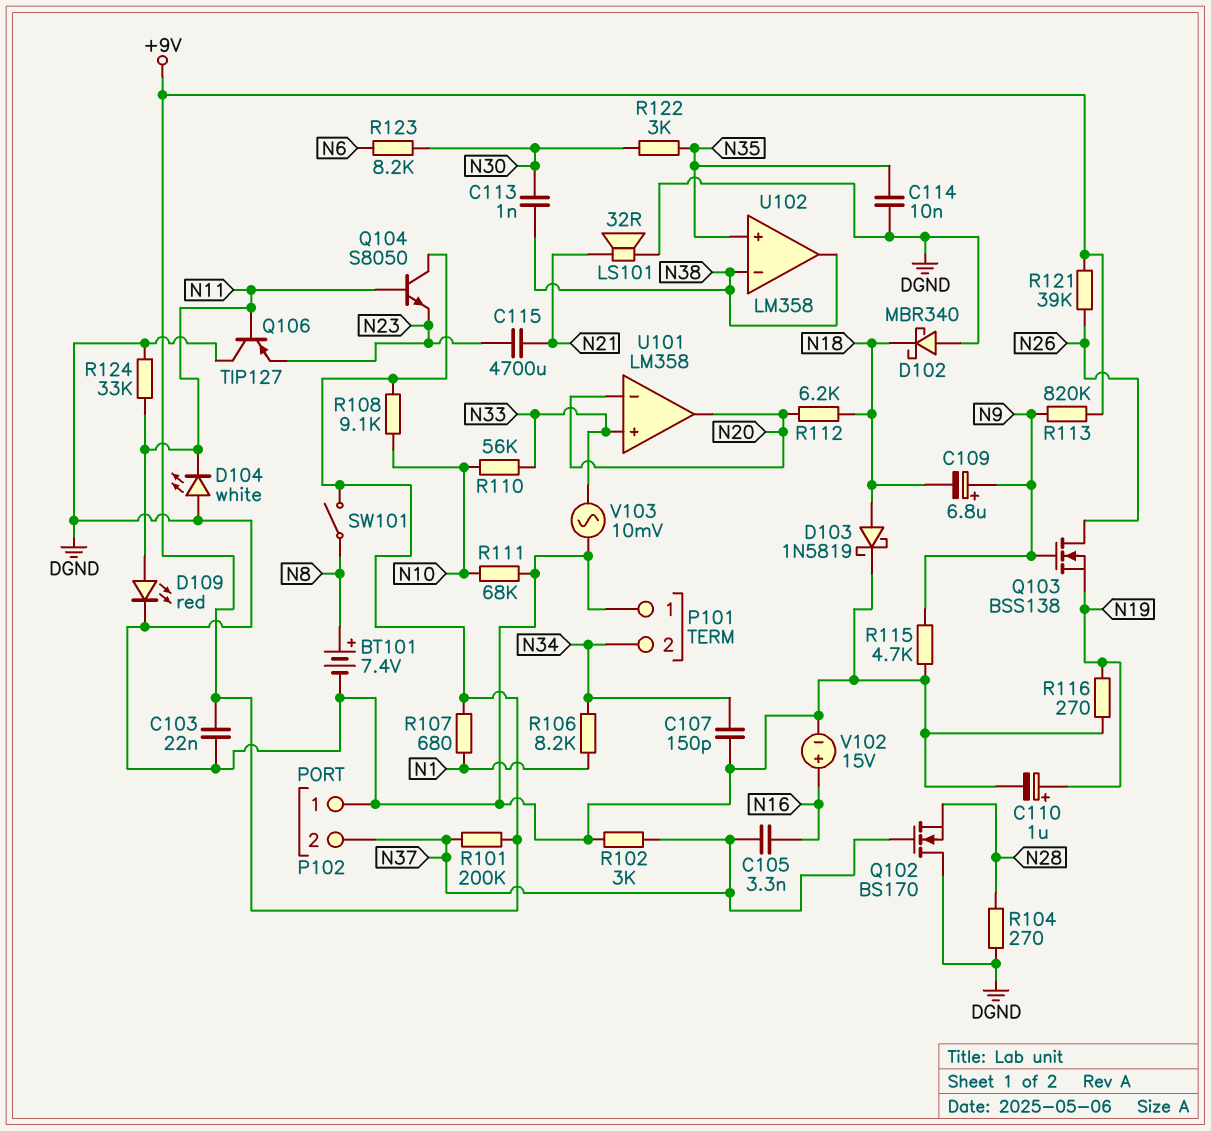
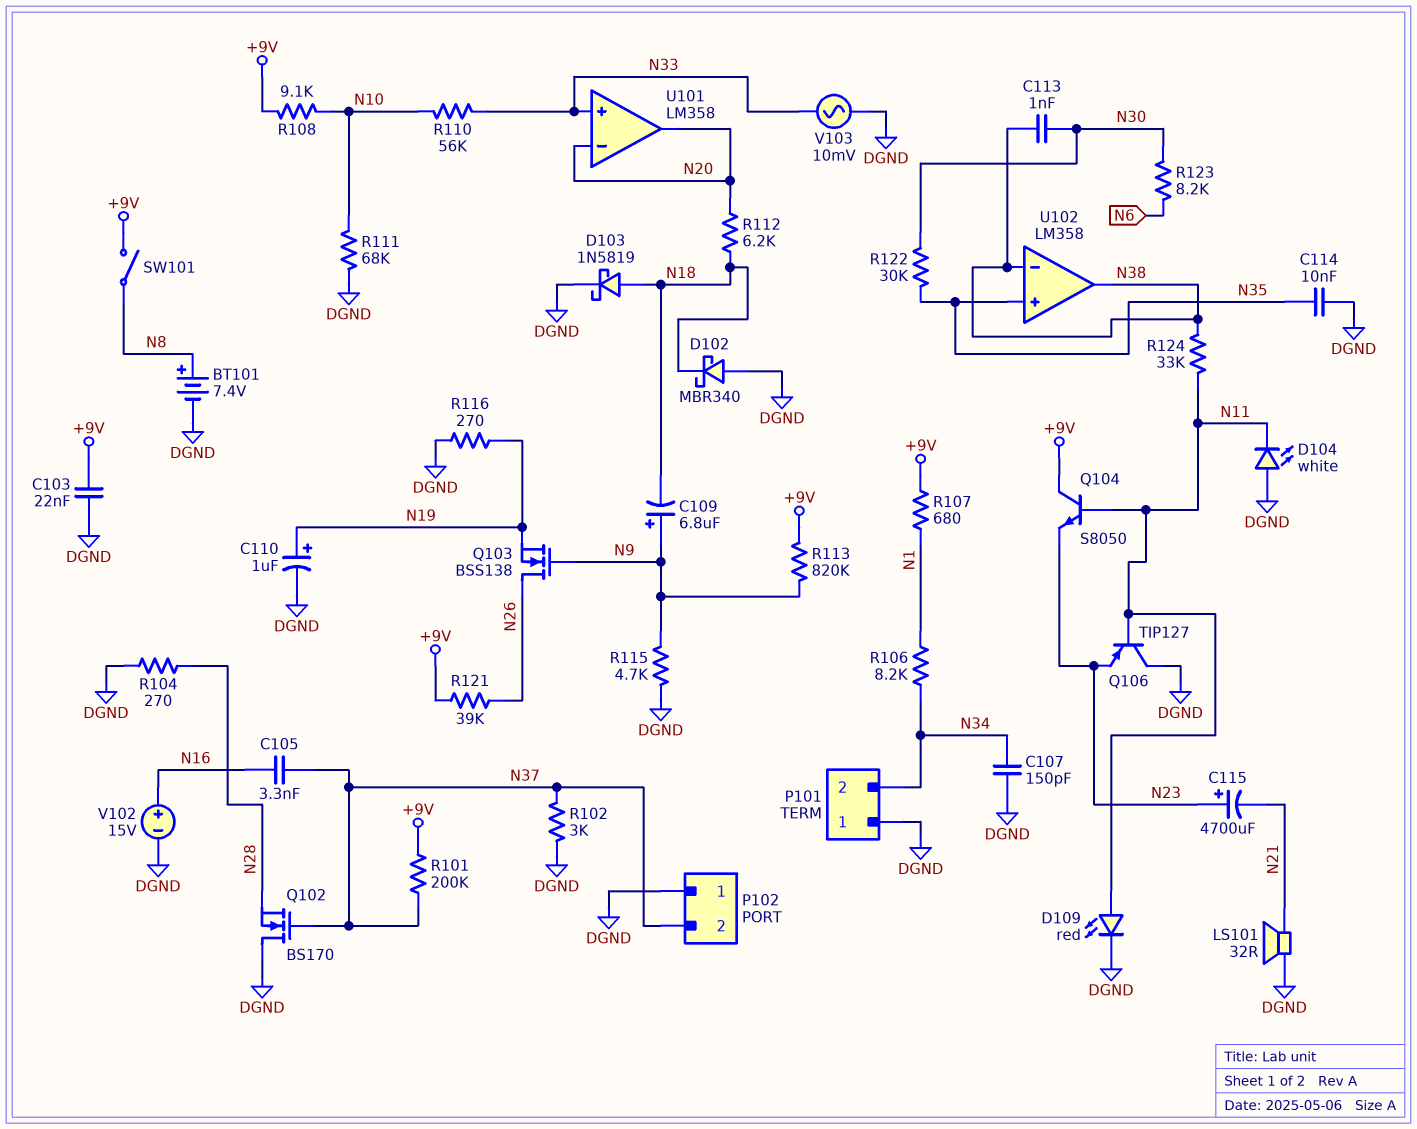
C115: 4700uF (N21, N23) -> 4700uF (plus N23, minus N21)
R122: 3k (N30, N35) -> 30k (N30, N35)
R124: 33k (DGND, N11) -> 33k (N11, N38)

